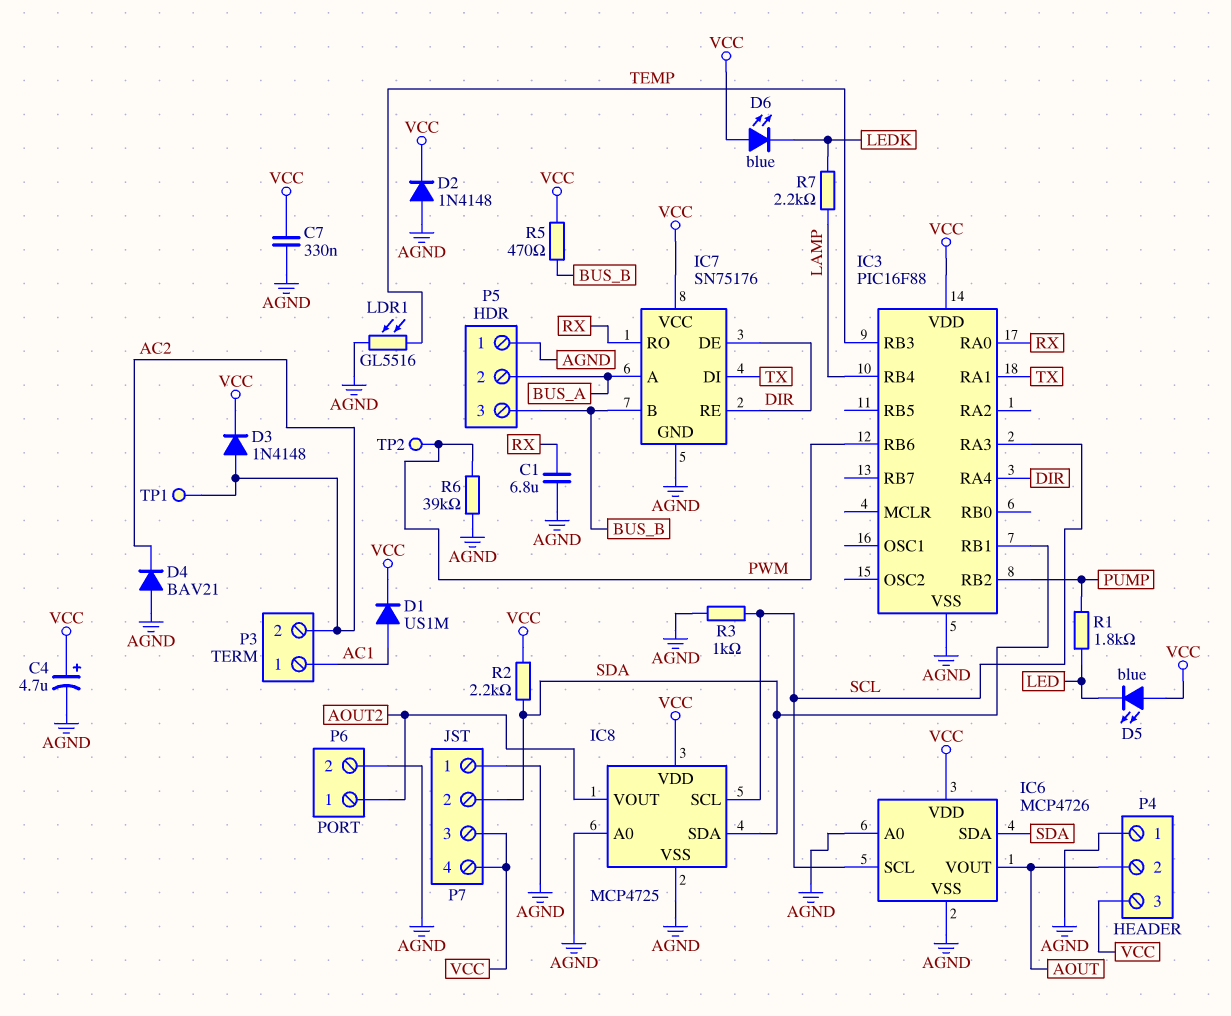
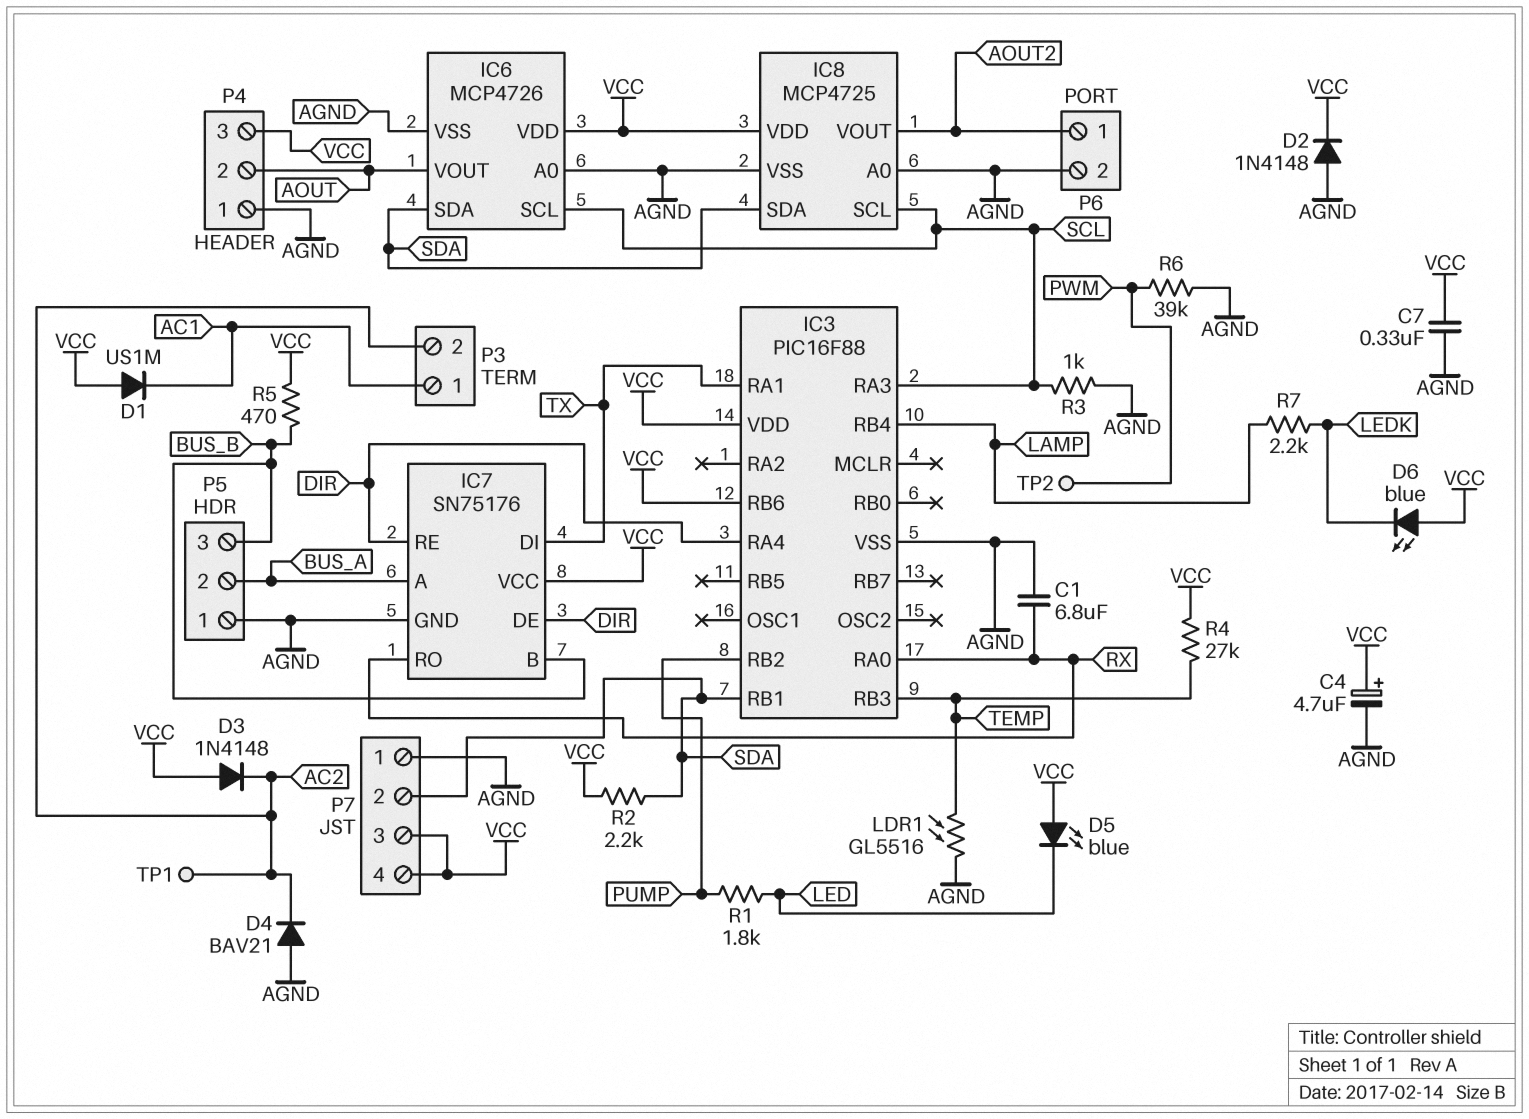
D1: diode US1M (A AC1, K VCC) -> diode US1M (A VCC, K AC1)
D3: diode 1N4148 (A AC2, K VCC) -> diode 1N4148 (A VCC, K AC2)
IC3 pin RB6: PWM -> VCC
R4: none -> 27k (TEMP, VCC)

